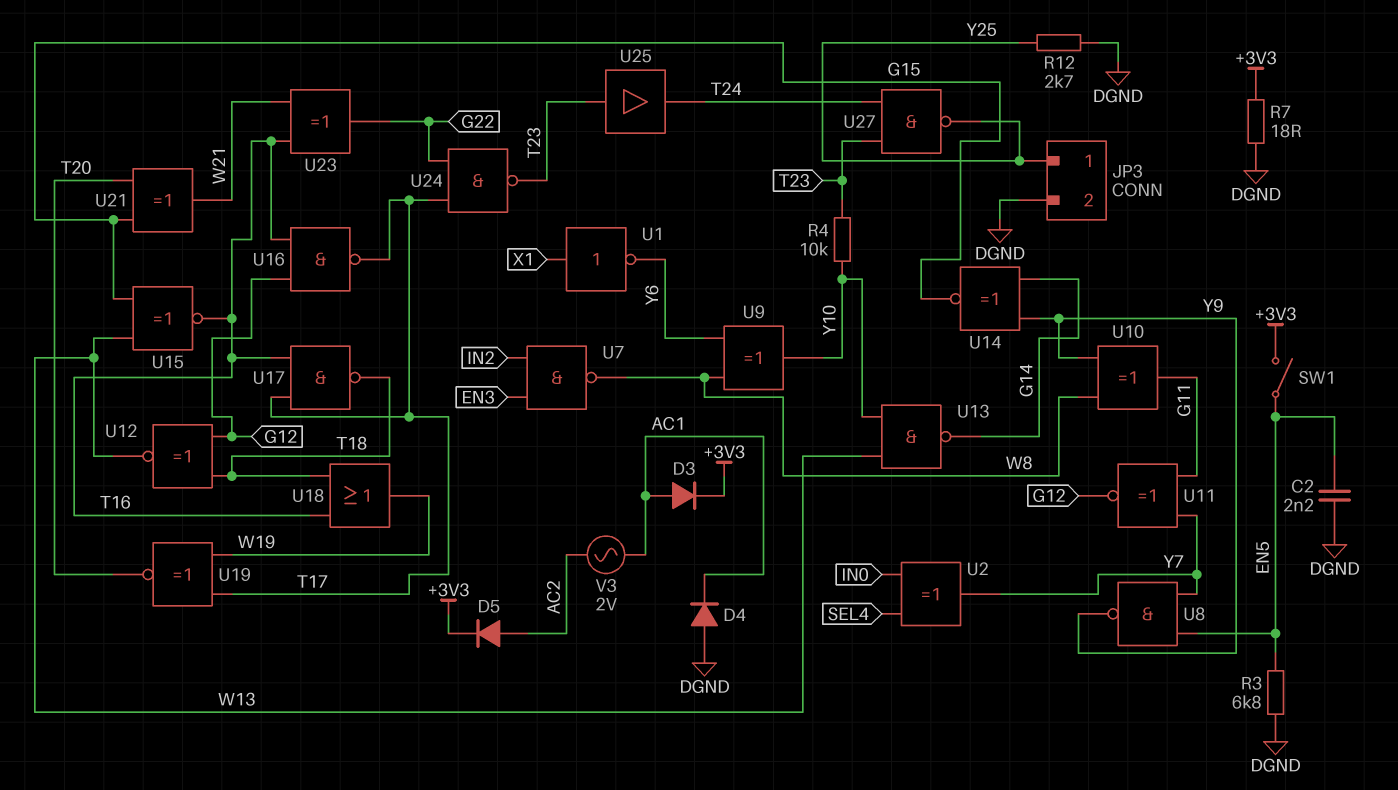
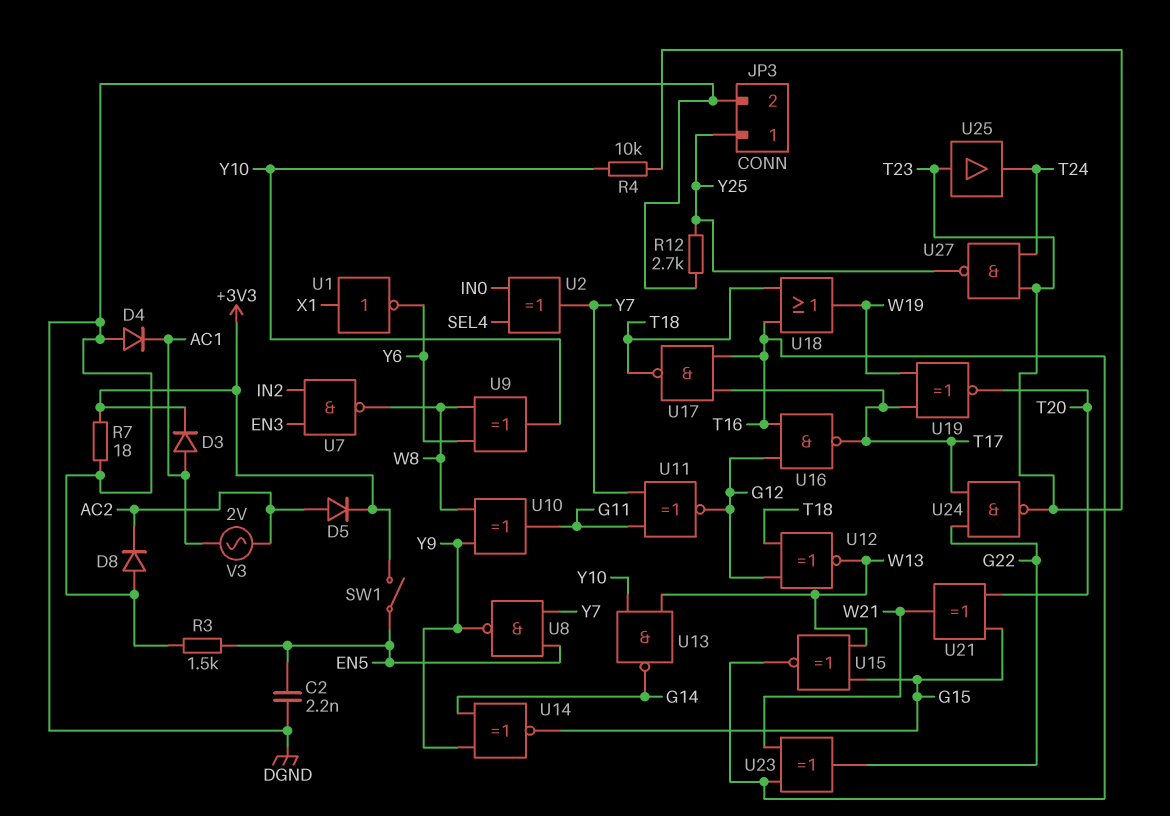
D8: none -> diode (A DGND, K AC2)
R3: 6.8k (DGND, EN5) -> 1.5k (DGND, EN5)

